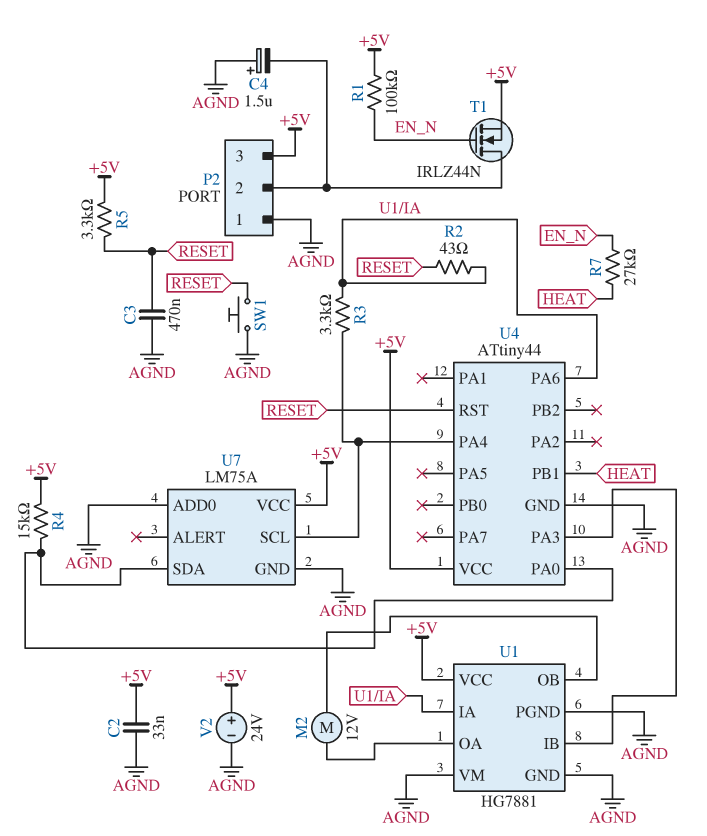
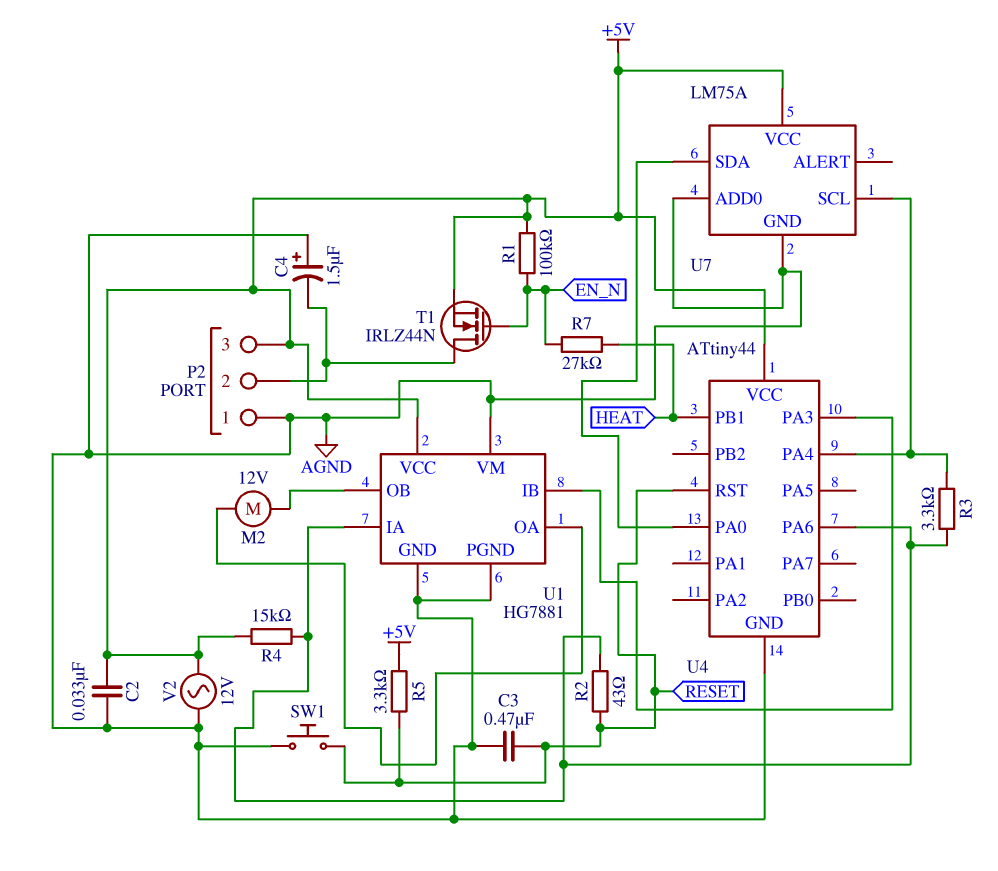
R4: 15k (+5V, U4/PA0) -> 15k (+5V, U1/IA)
V2: 24V (plus +5V, minus AGND) -> AC 12V (+5V, AGND)

